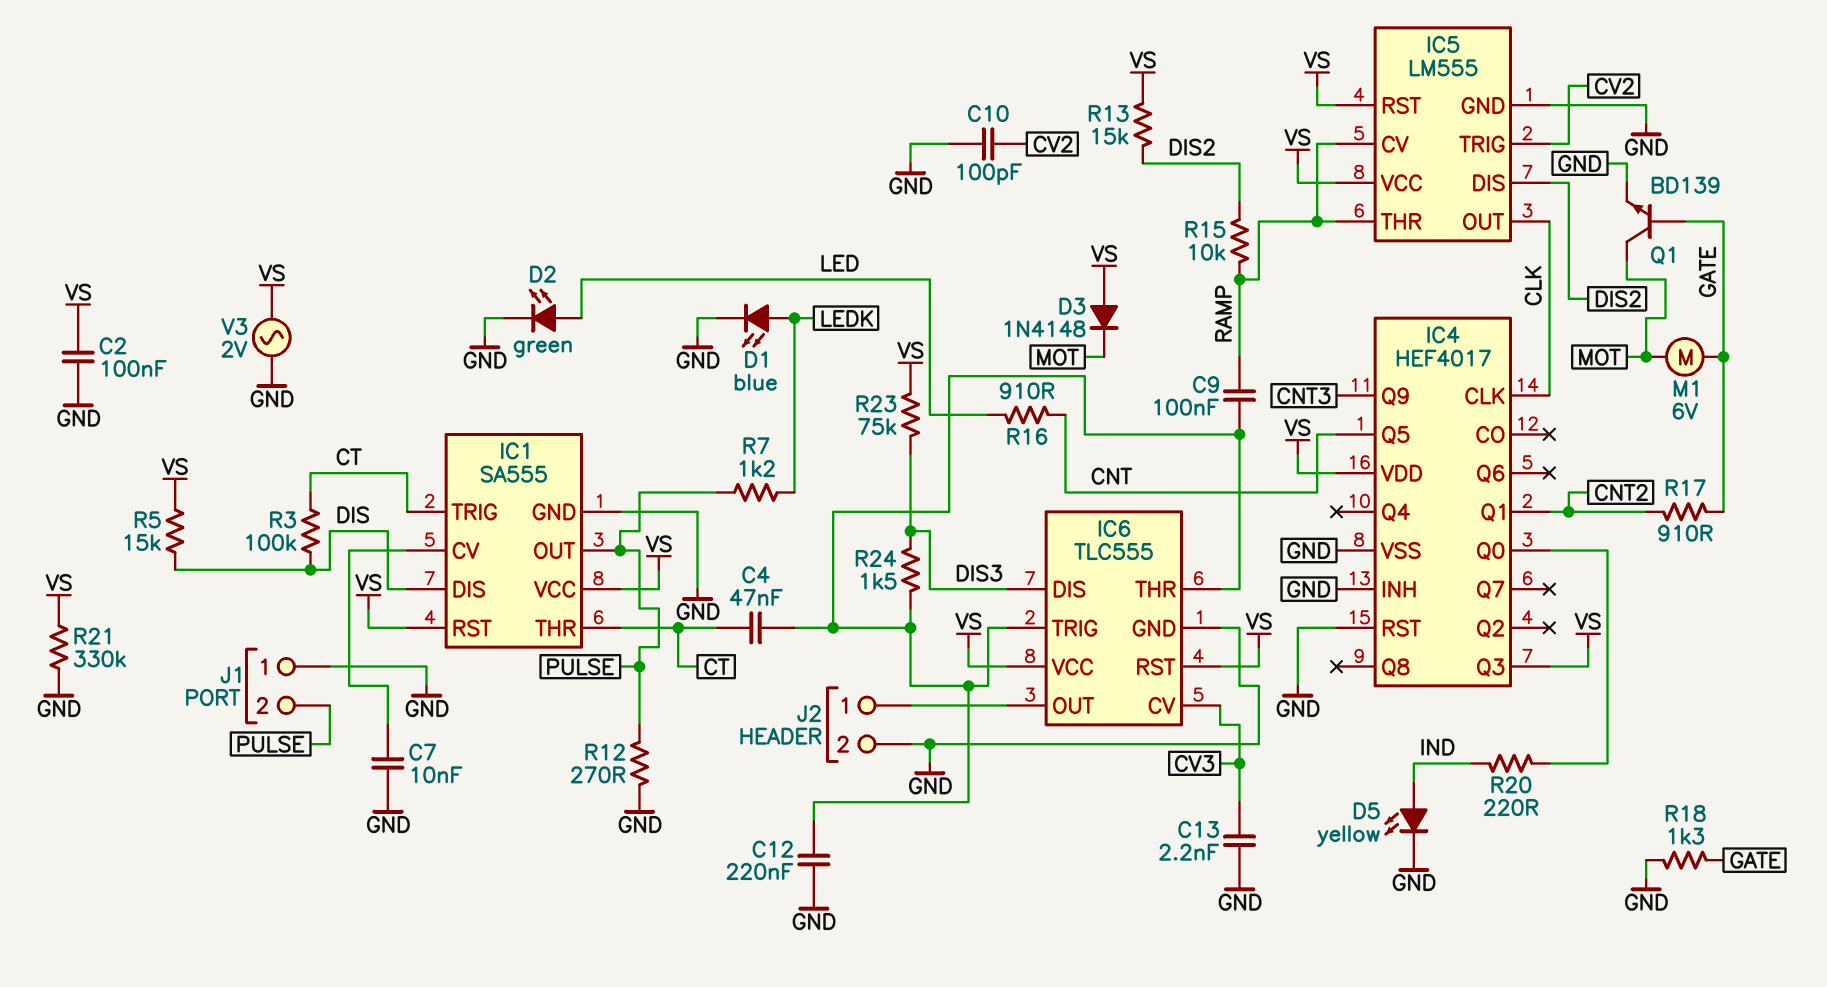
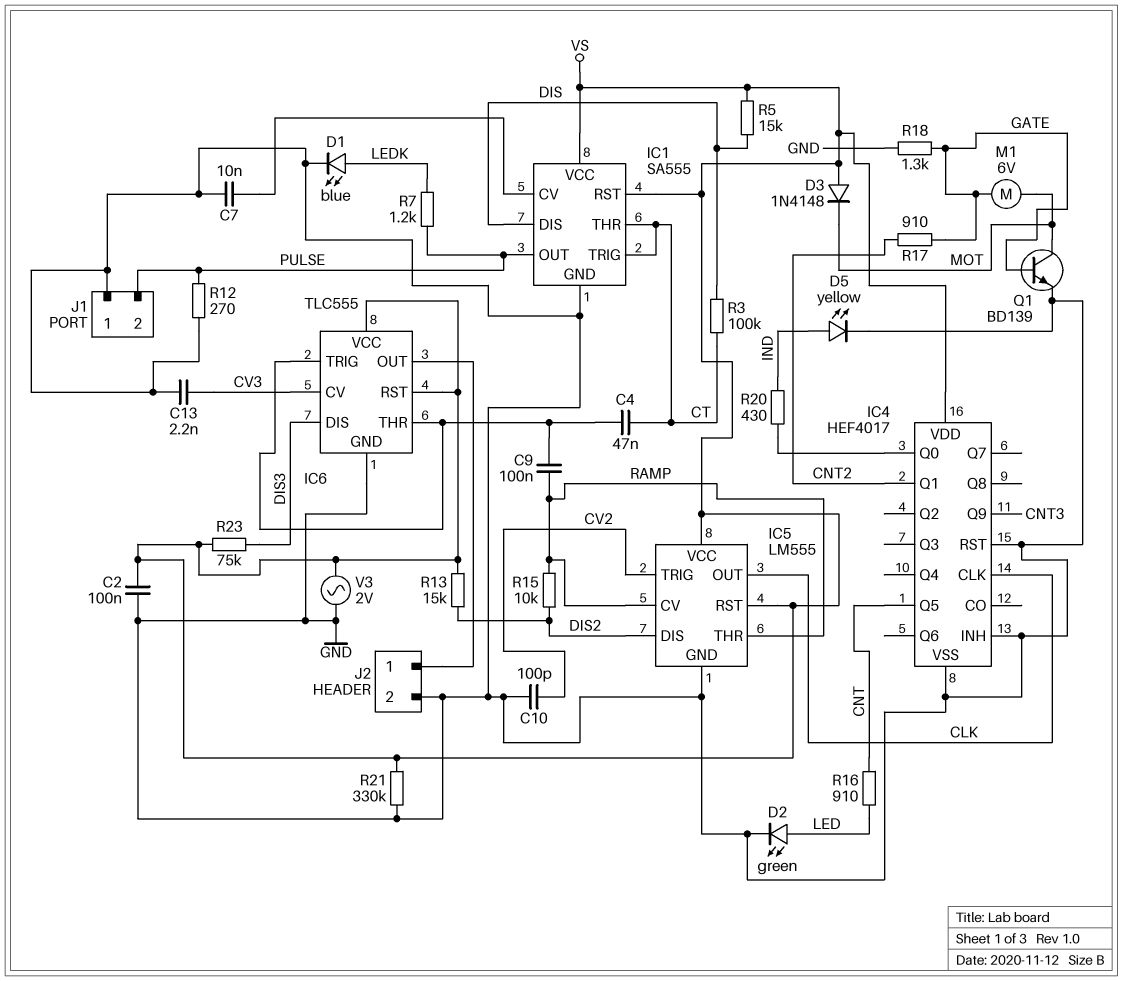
C12: 220nF (GND, IC6/THR) -> none
IC4 pin Q3: VS -> none
R20: 220 (IC4/Q0, IND) -> 430 (IC4/Q0, IND)
R24: 1.5k (DIS3, IC6/THR) -> none

